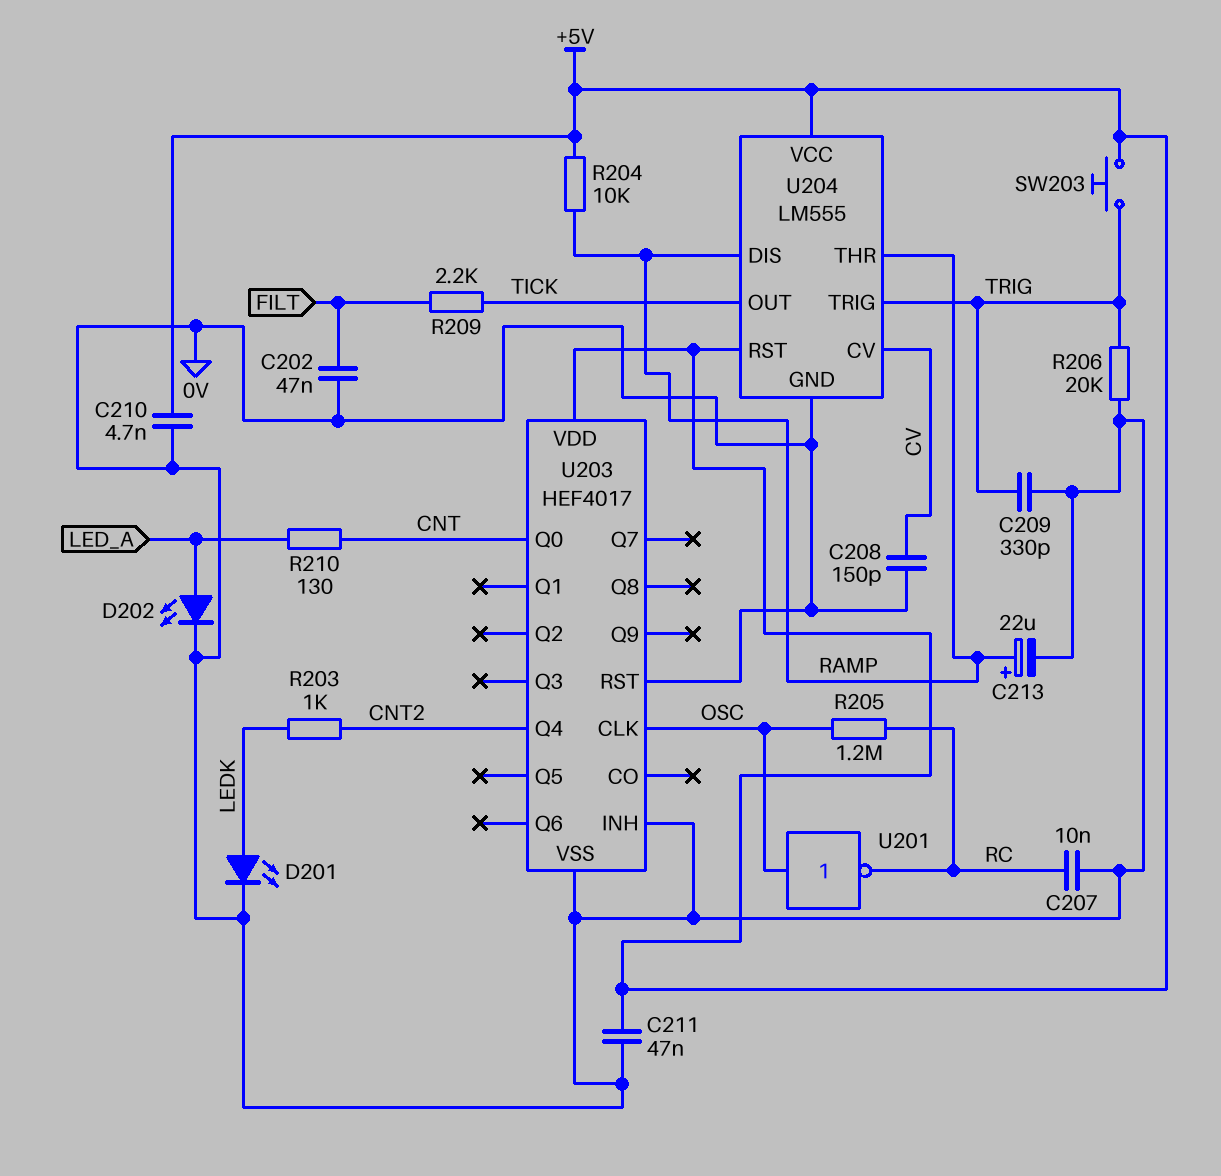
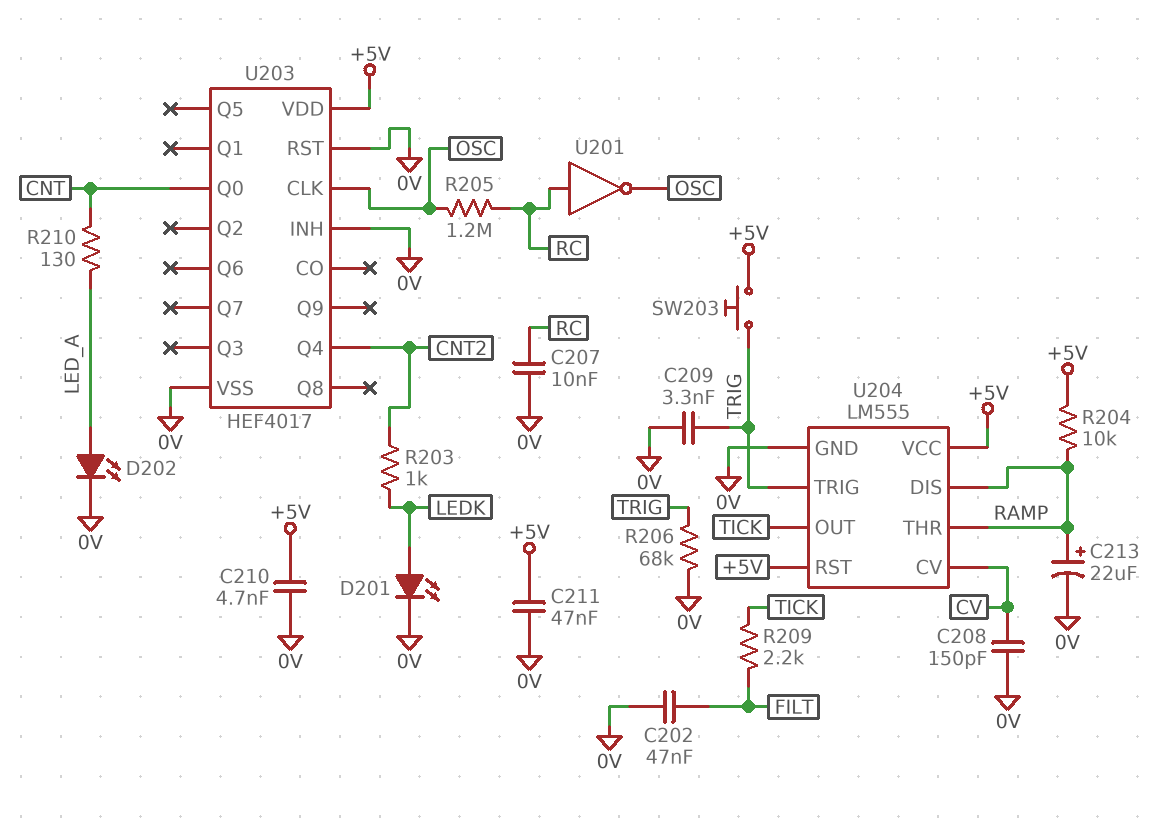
C209: 330pF (0V, TRIG) -> 3.3nF (0V, TRIG)
R206: 20k (0V, TRIG) -> 68k (0V, TRIG)
U201: NOT (in OSC, out RC) -> NOT (in RC, out OSC)

